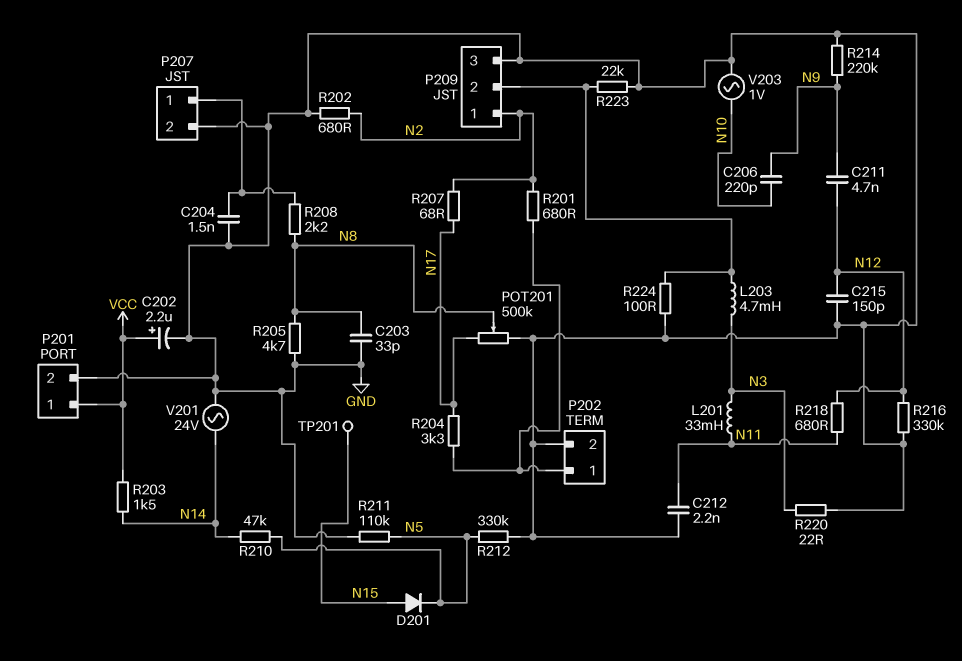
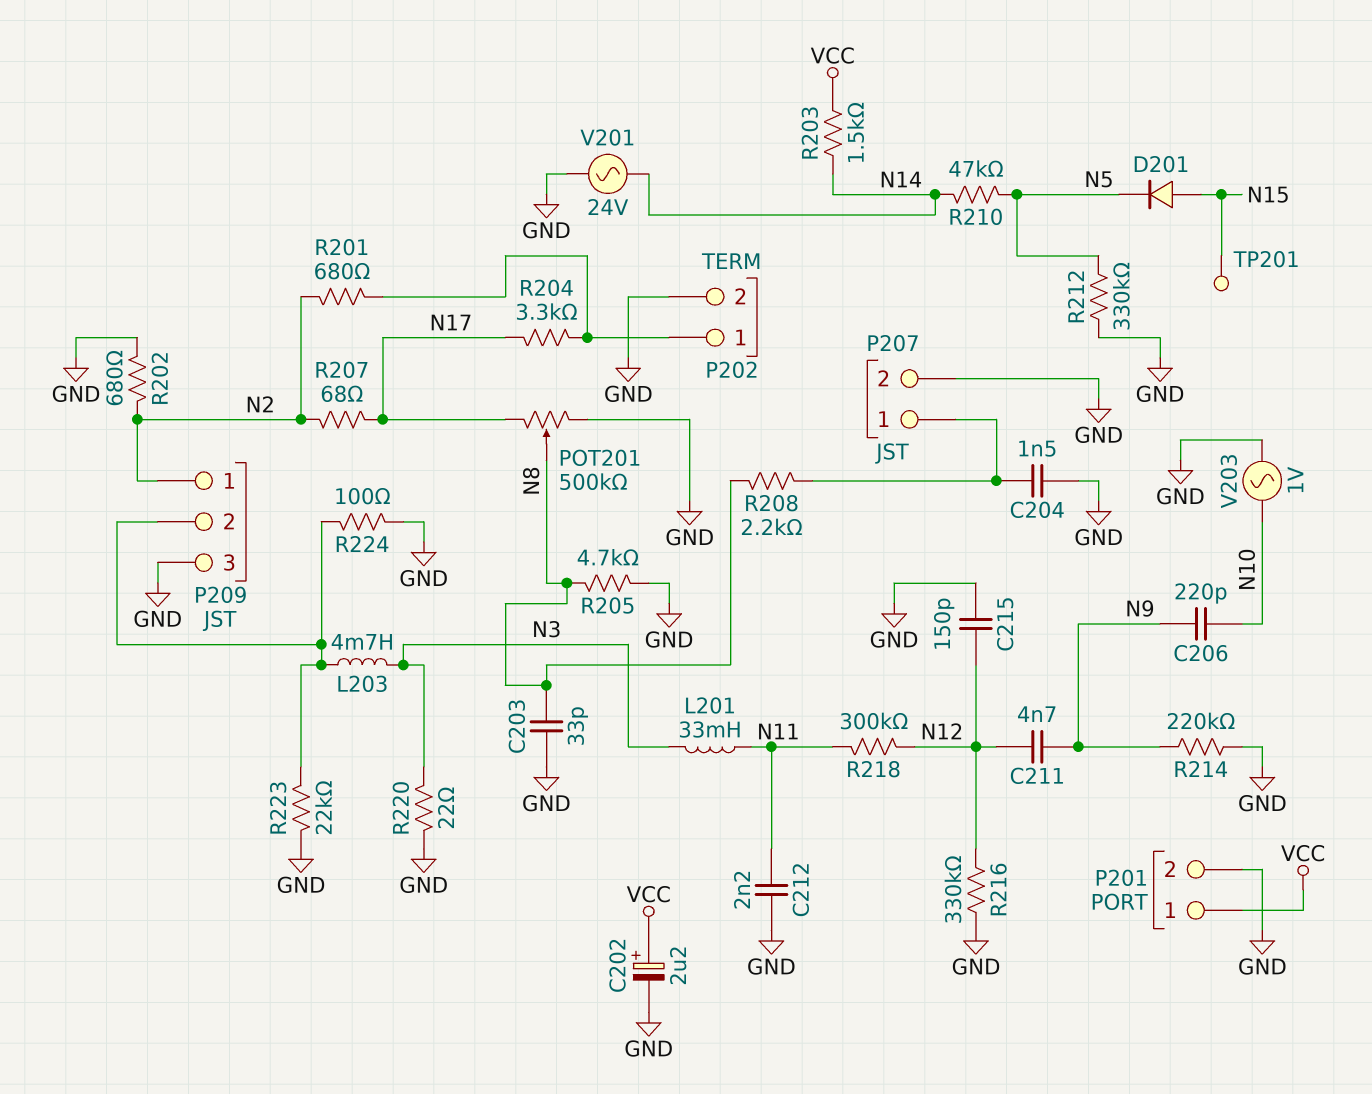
R211: 110k (GND, N5) -> none
R218: 680 (N11, N12) -> 300k (N11, N12)

